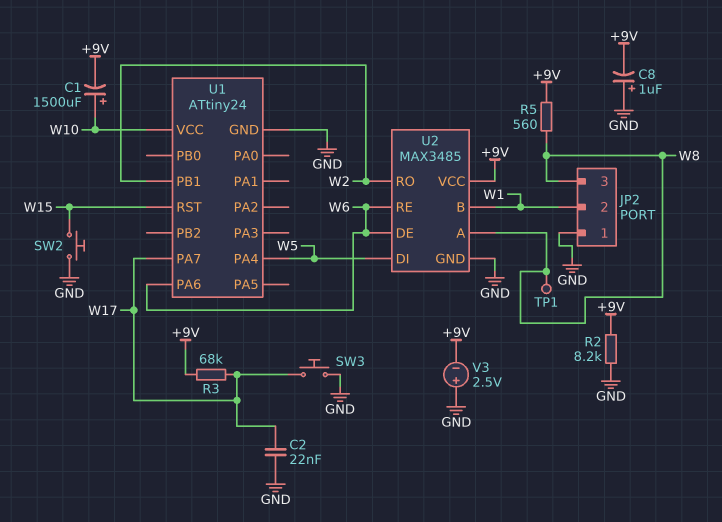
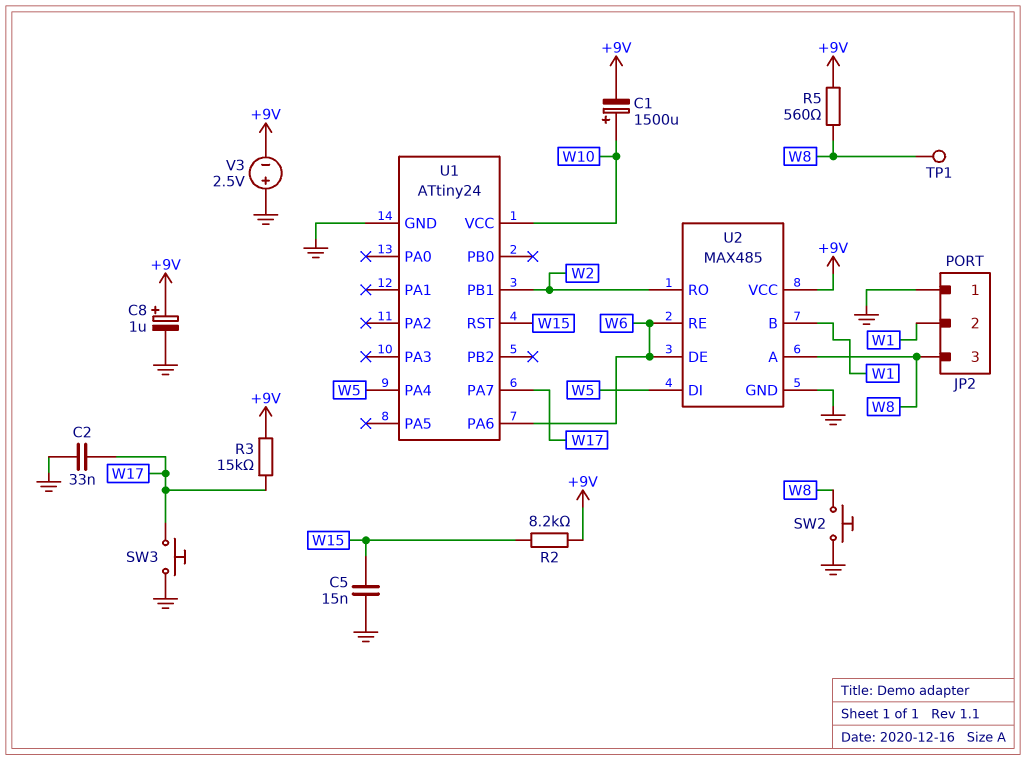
C2: 22nF (GND, W17) -> 33nF (GND, W17)
C5: none -> 15nF (GND, W15)
C8: 1uF (plus GND, minus +9V) -> 1uF (plus +9V, minus GND)
R2: 8.2k (+9V, GND) -> 8.2k (+9V, W15)
R3: 68k (+9V, W17) -> 15k (+9V, W17)
SW2: button (GND, W15) -> button (GND, W8)
U2: MAX3485 -> MAX485

